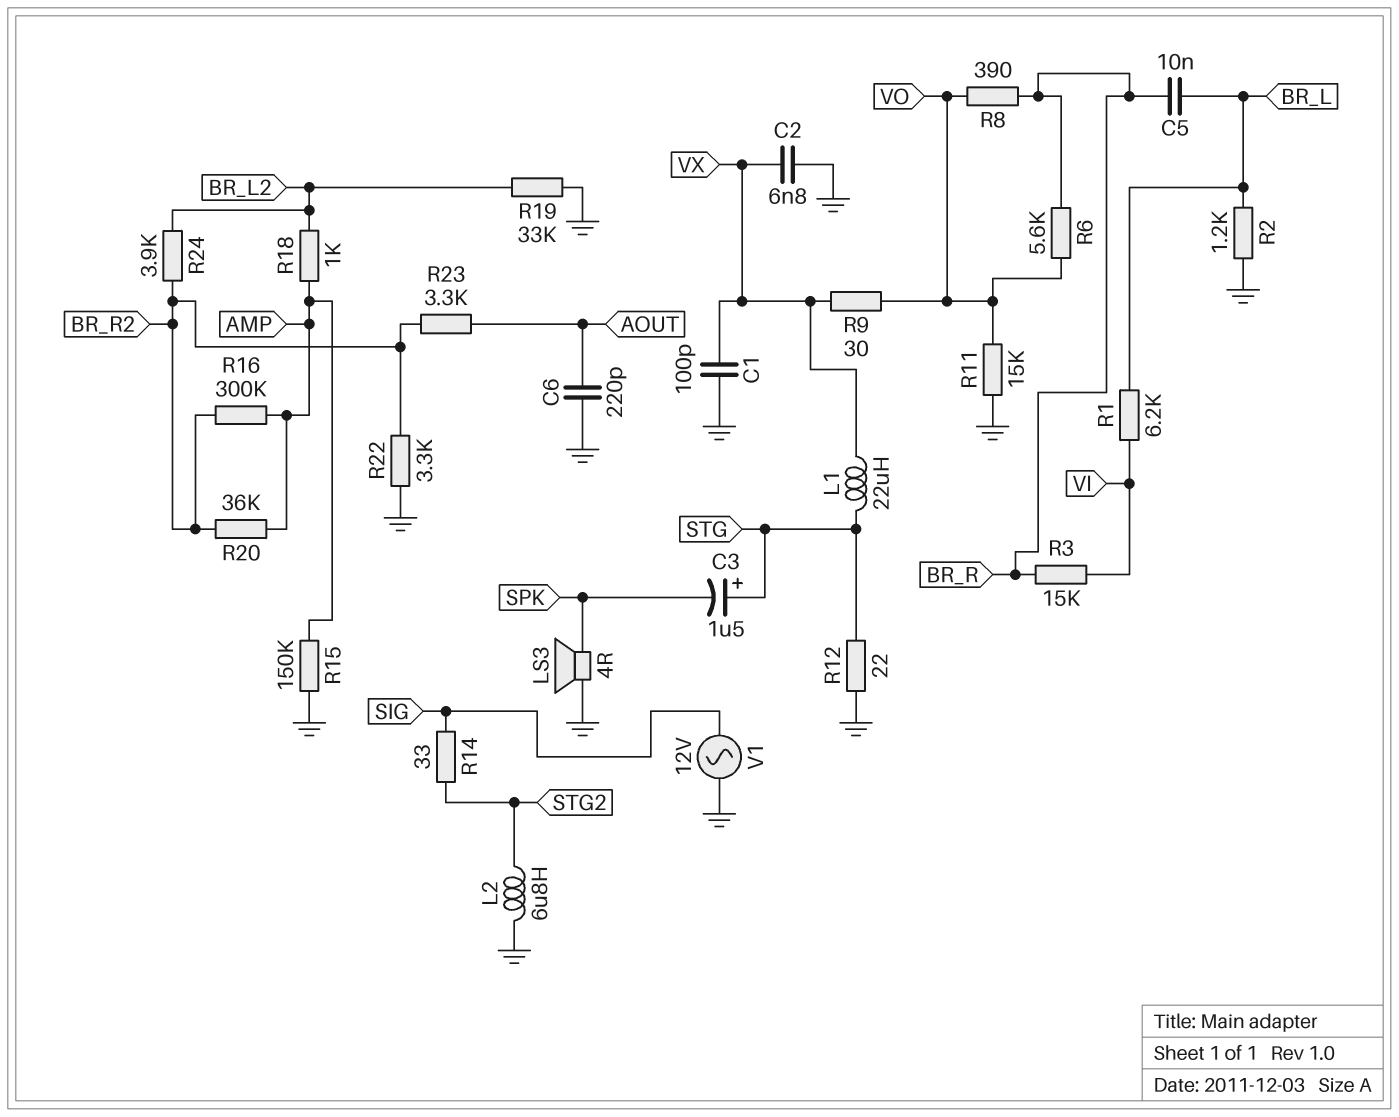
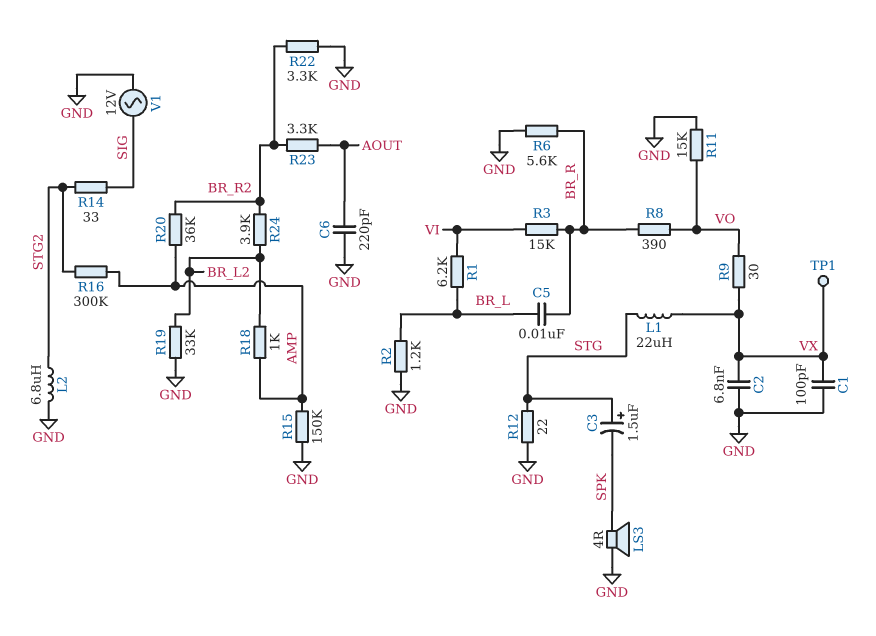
R6: 5.6k (BR_R, VO) -> 5.6k (BR_R, GND)
R16: 300k (AMP, BR_R2) -> 300k (AMP, STG2)
TP1: none -> test point (VX)

